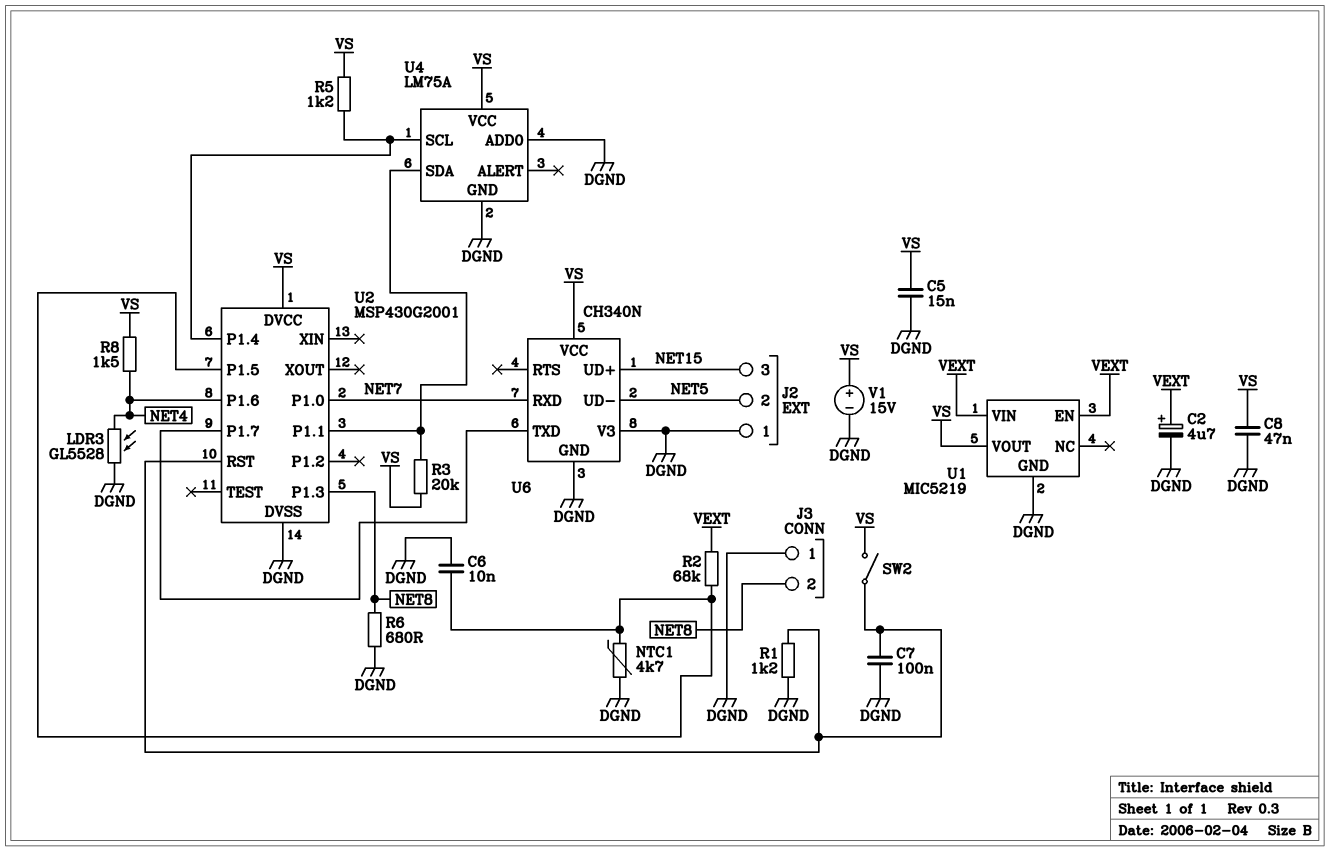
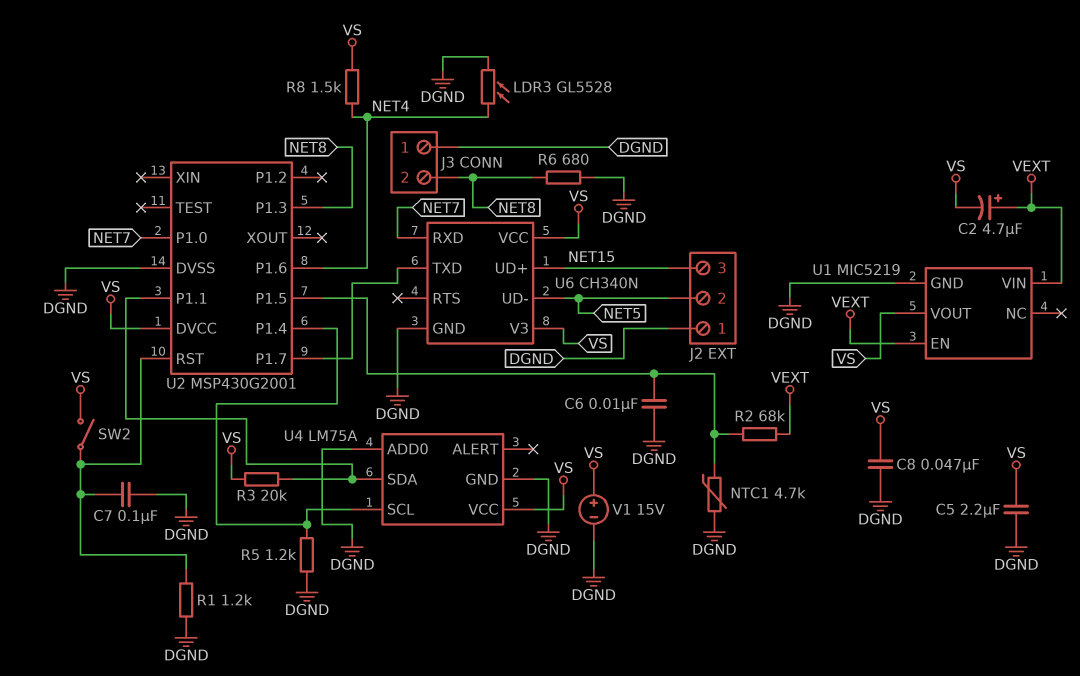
C2: 4.7uF (plus VEXT, minus DGND) -> 4.7uF (plus VEXT, minus VS)
C5: 15nF (DGND, VS) -> 2.2uF (DGND, VS)
R5: 1.2k (U2/P1.4, VS) -> 1.2k (DGND, U2/P1.4)
U6 pin V3: DGND -> VS

